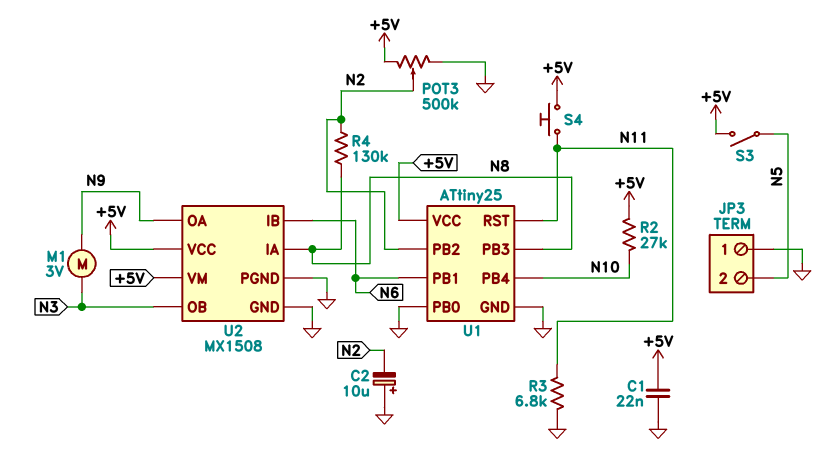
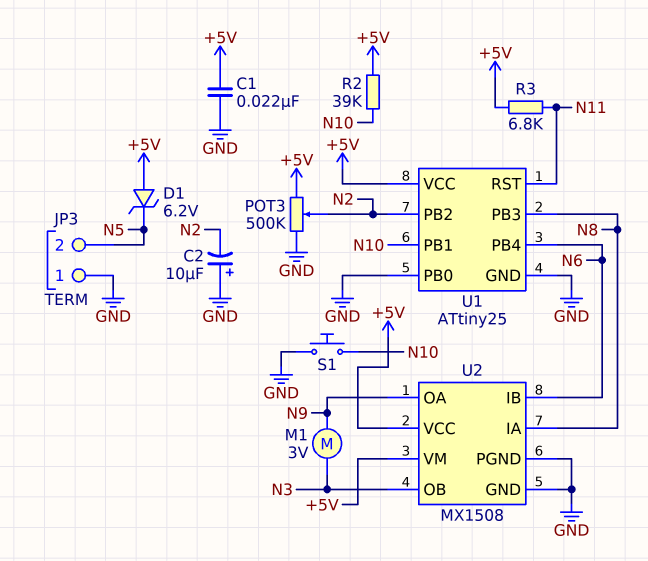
D1: none -> zener 6.2V (A +5V, K N5)
R2: 27k (+5V, N10) -> 39k (+5V, N10)
R3: 6.8k (GND, N11) -> 6.8k (+5V, N11)
R4: 130k (N2, N8) -> none
S1: none -> button (GND, N10)
S3: switch (+5V, N5) -> none
S4: button (+5V, N11) -> none
U1 pin PB1: N6 -> N10
U1 pin PB4: N10 -> N6

